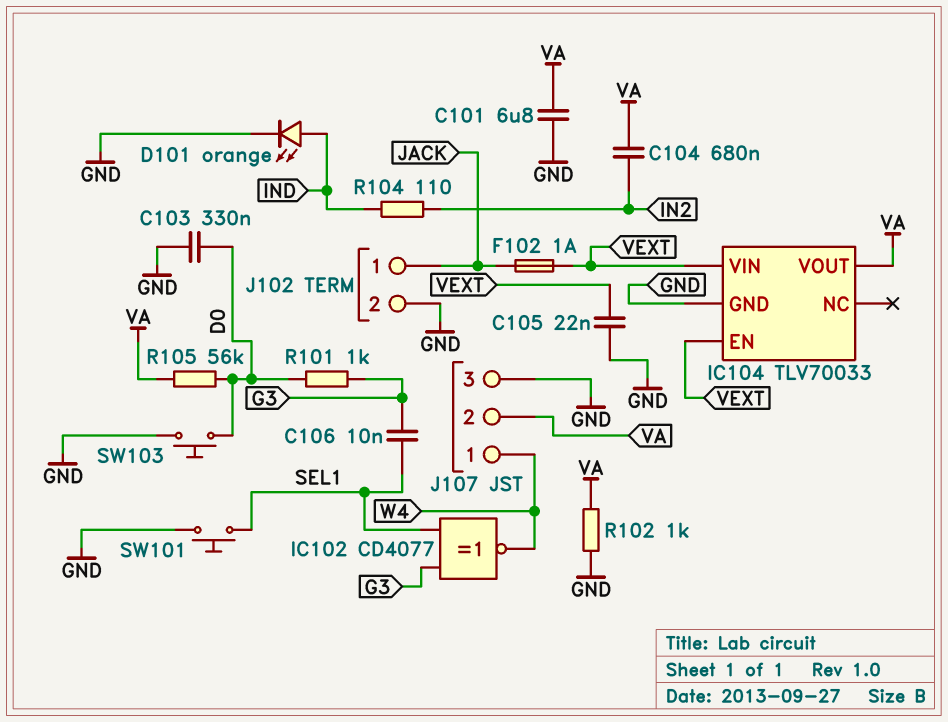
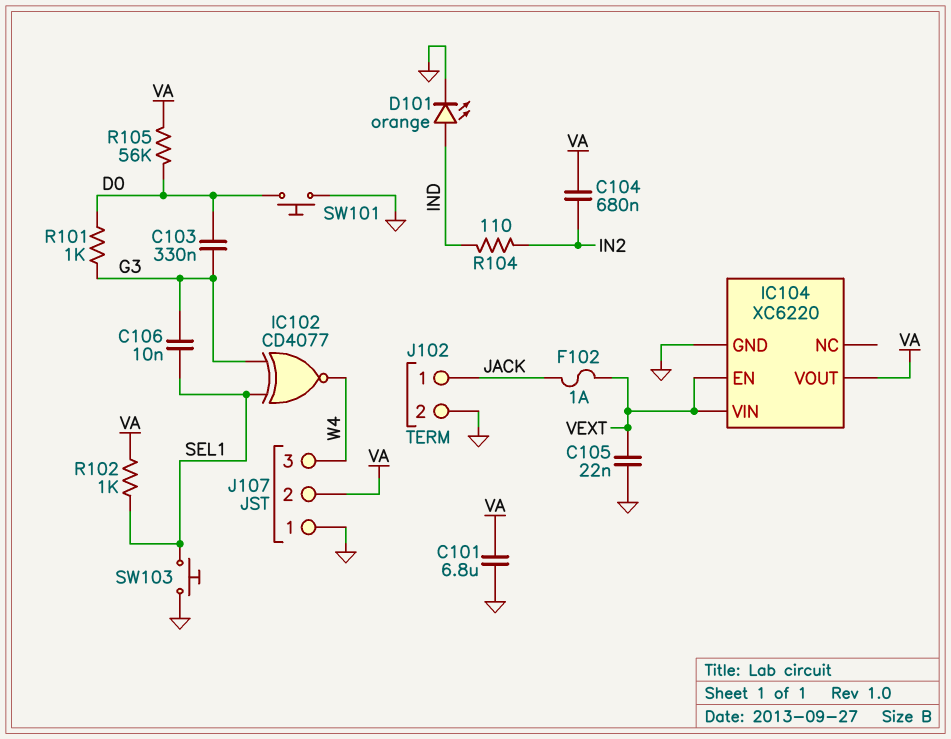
C103: 330nF (D0, GND) -> 330nF (D0, G3)
IC104: TLV70033 -> XC6220
J107 pin 1: W4 -> GND
J107 pin 3: GND -> W4
R102: 1k (GND, VA) -> 1k (SEL1, VA)
SW101: button (GND, SEL1) -> button (D0, GND)
SW103: button (D0, GND) -> button (GND, SEL1)

